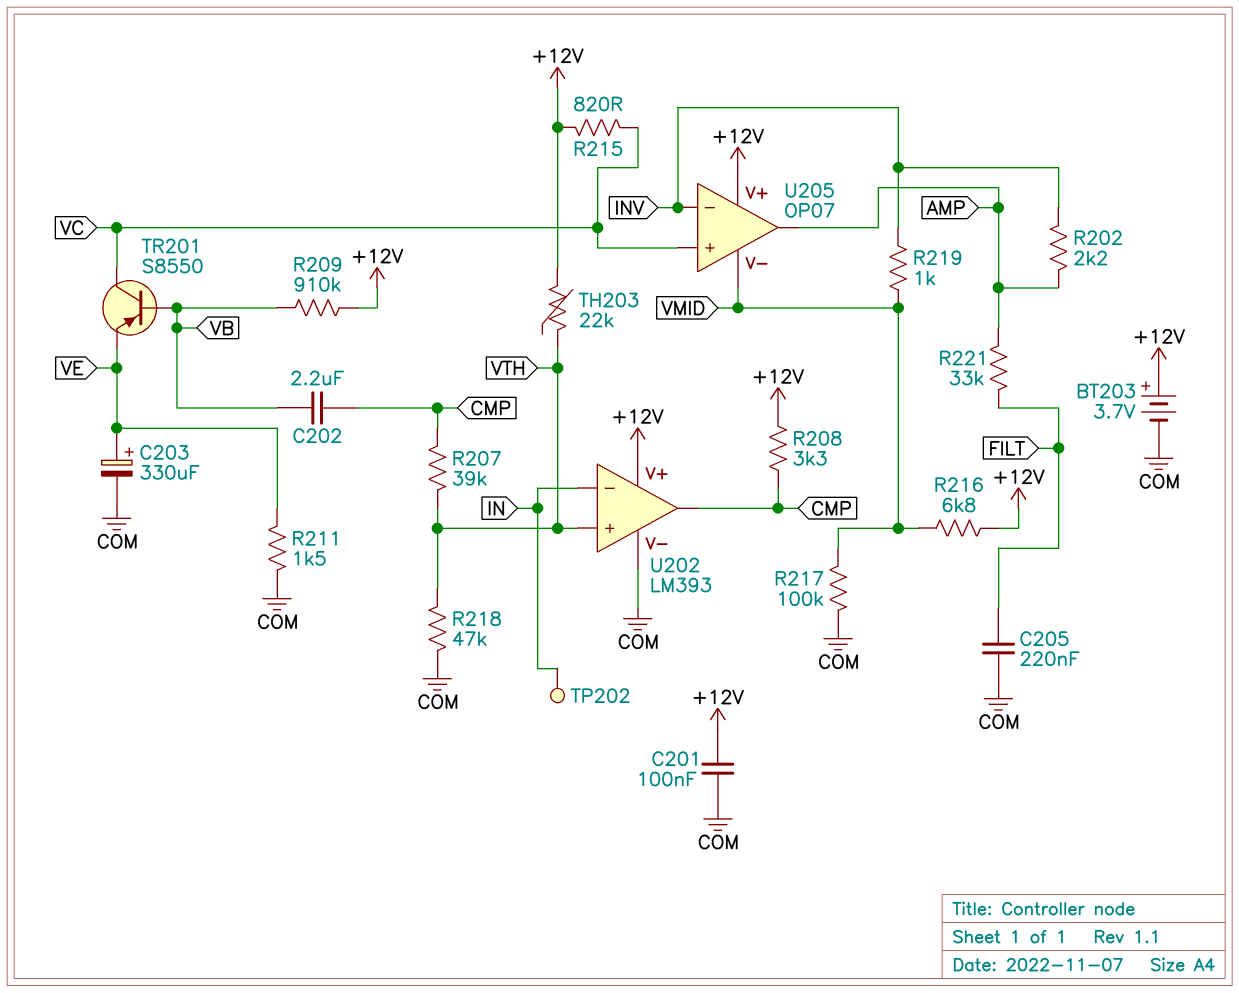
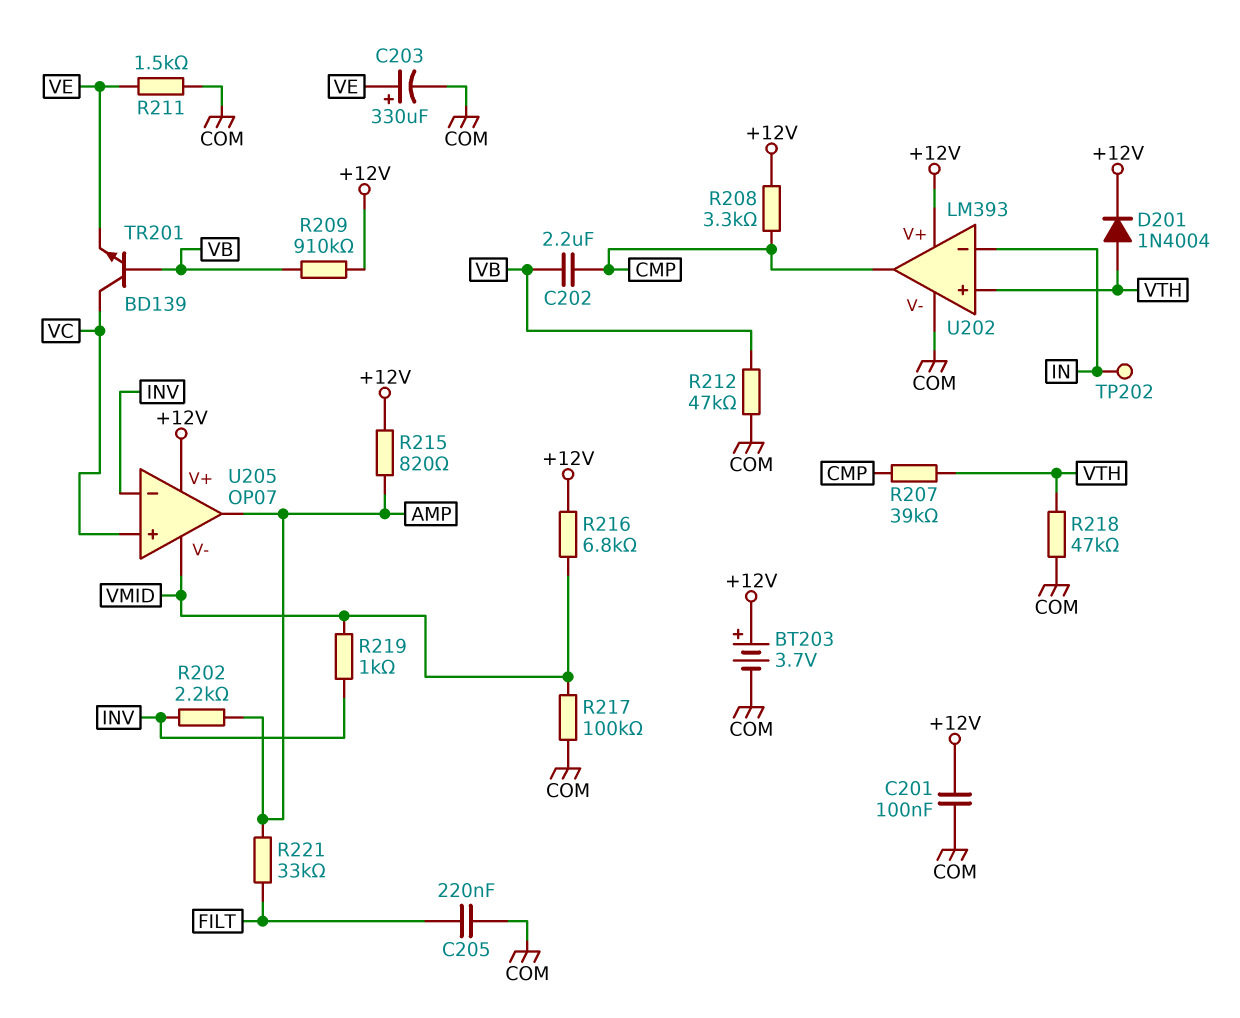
D201: none -> diode 1N4004 (A VTH, K +12V)
R212: none -> 47k (COM, VB)
R215: 820 (+12V, VC) -> 820 (+12V, AMP)
TH203: 22k (+12V, VTH) -> none
TR201: PNP S8550 (B VB, C VC, E VE) -> NPN BD139 (B VB, C VC, E VE)

